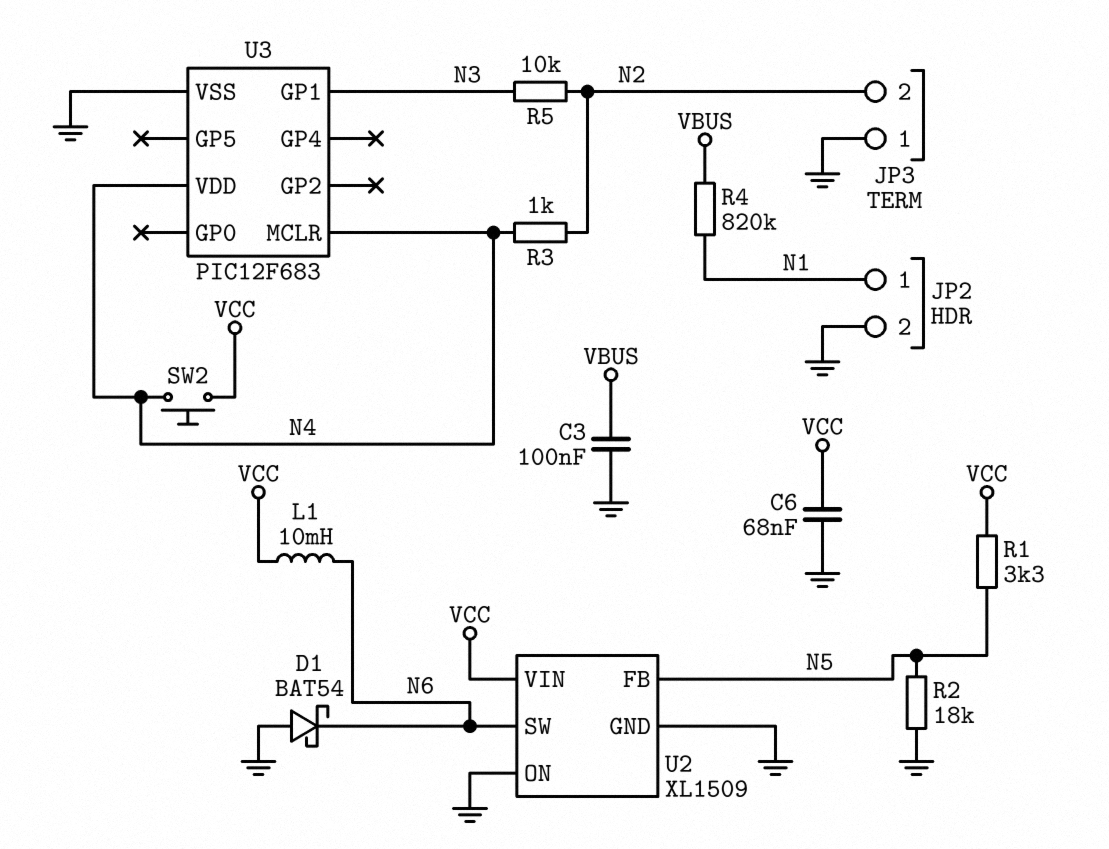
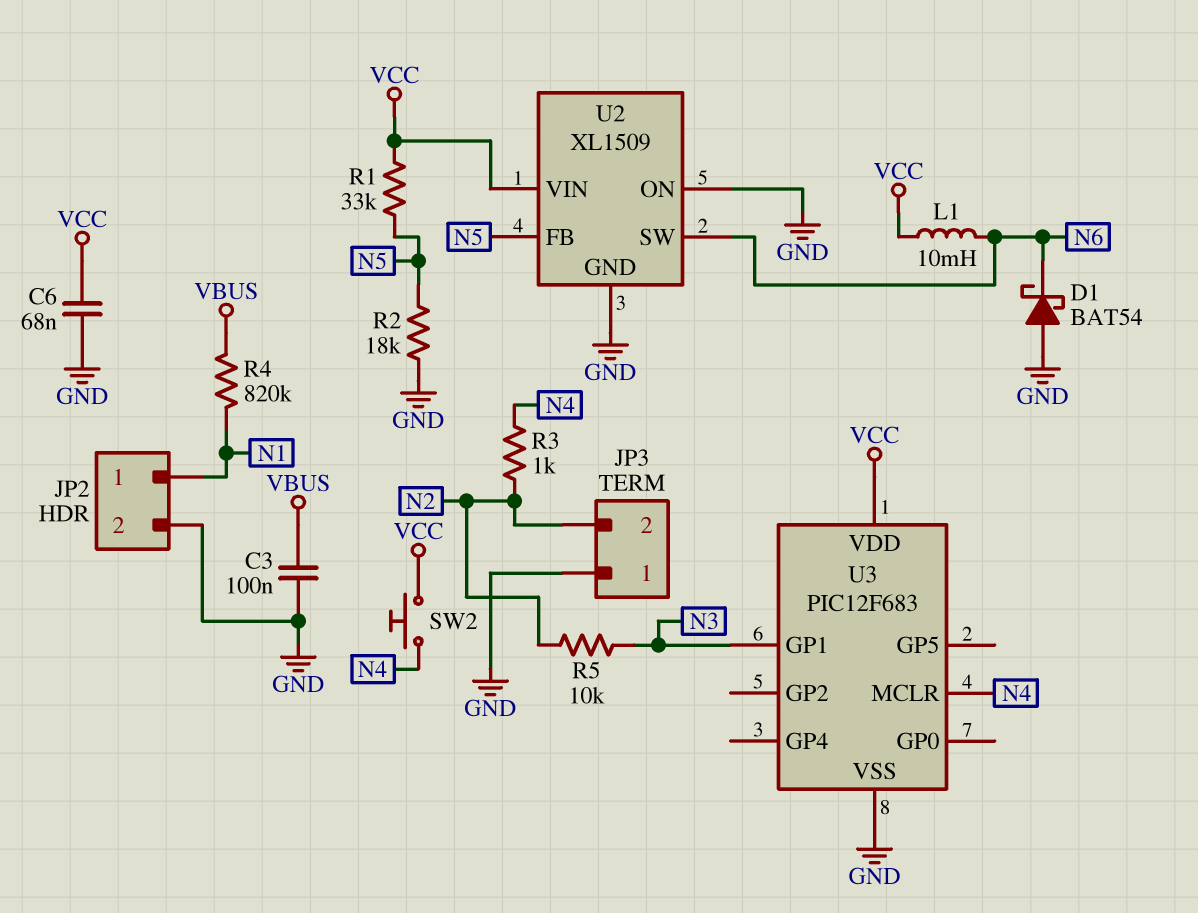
R1: 3.3k (N5, VCC) -> 33k (N5, VCC)
U3 pin VDD: N4 -> VCC

